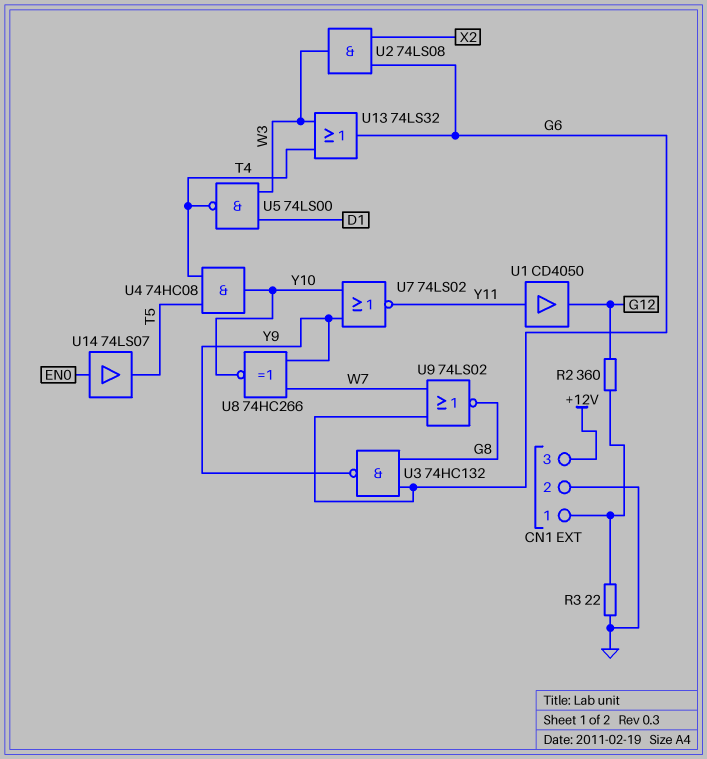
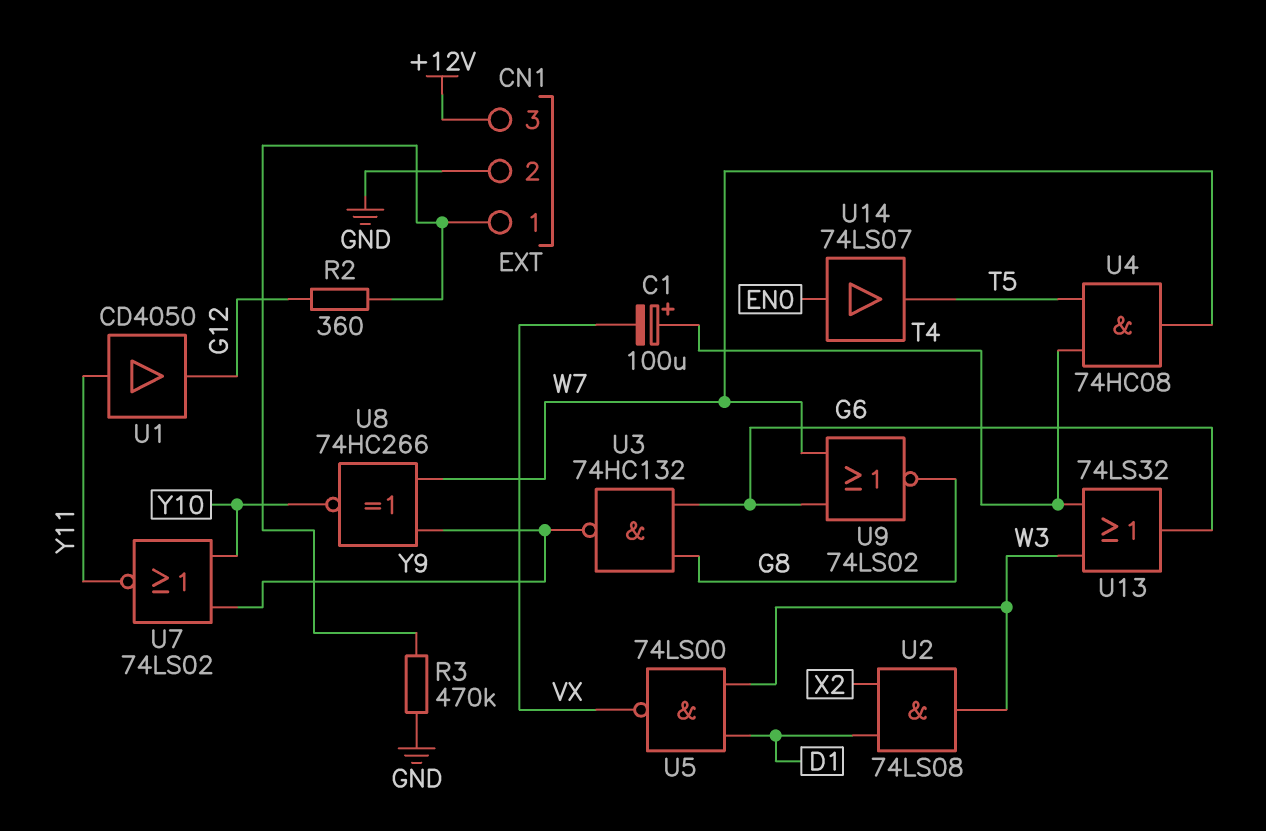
C1: none -> 100uF (plus T4, minus VX)
R3: 22 (CN1/1, GND) -> 470k (CN1/1, GND)
U2: AND 74LS08 (in G6, in X2, out W3) -> AND 74LS08 (in D1, in X2, out W3)
U4: AND 74HC08 (in T4, in T5, out Y10) -> AND 74HC08 (in T4, in T5, out W7)
U5: NAND 74LS00 (in D1, in W3, out T4) -> NAND 74LS00 (in D1, in W3, out VX)

